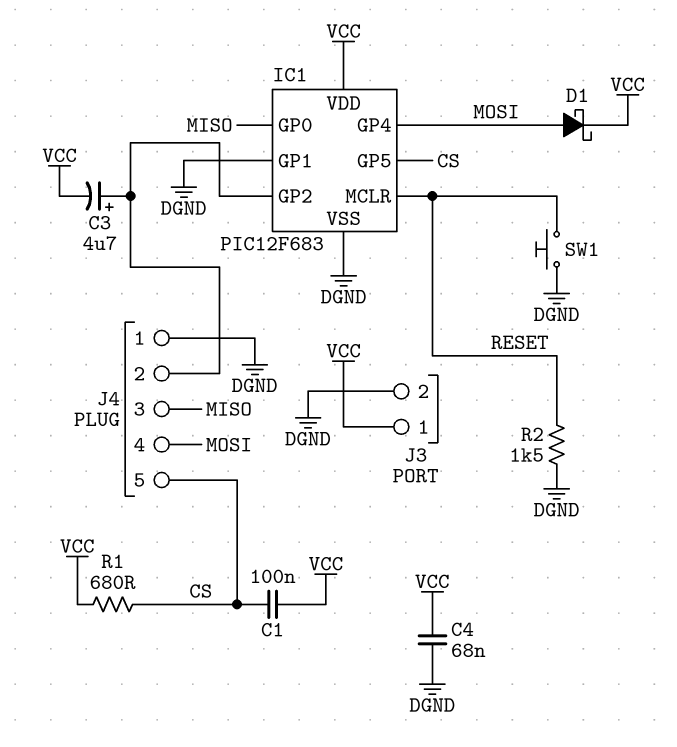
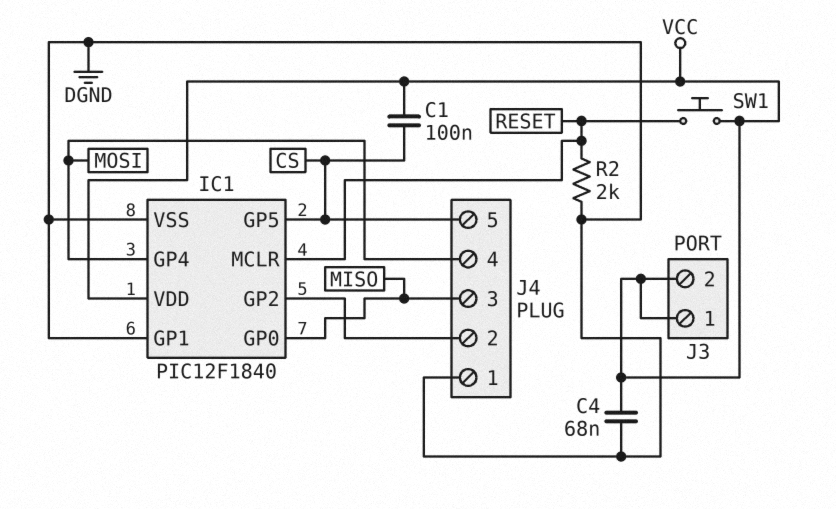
C3: 4.7uF (plus IC1/GP2, minus VCC) -> none
D1: schottky (A MOSI, K VCC) -> none
IC1: PIC12F683 -> PIC12F1840
J3 pin 2: DGND -> VCC
R1: 680 (CS, VCC) -> none
R2: 1.5k (DGND, RESET) -> 2k (DGND, RESET)
SW1: button (DGND, RESET) -> button (RESET, VCC)

